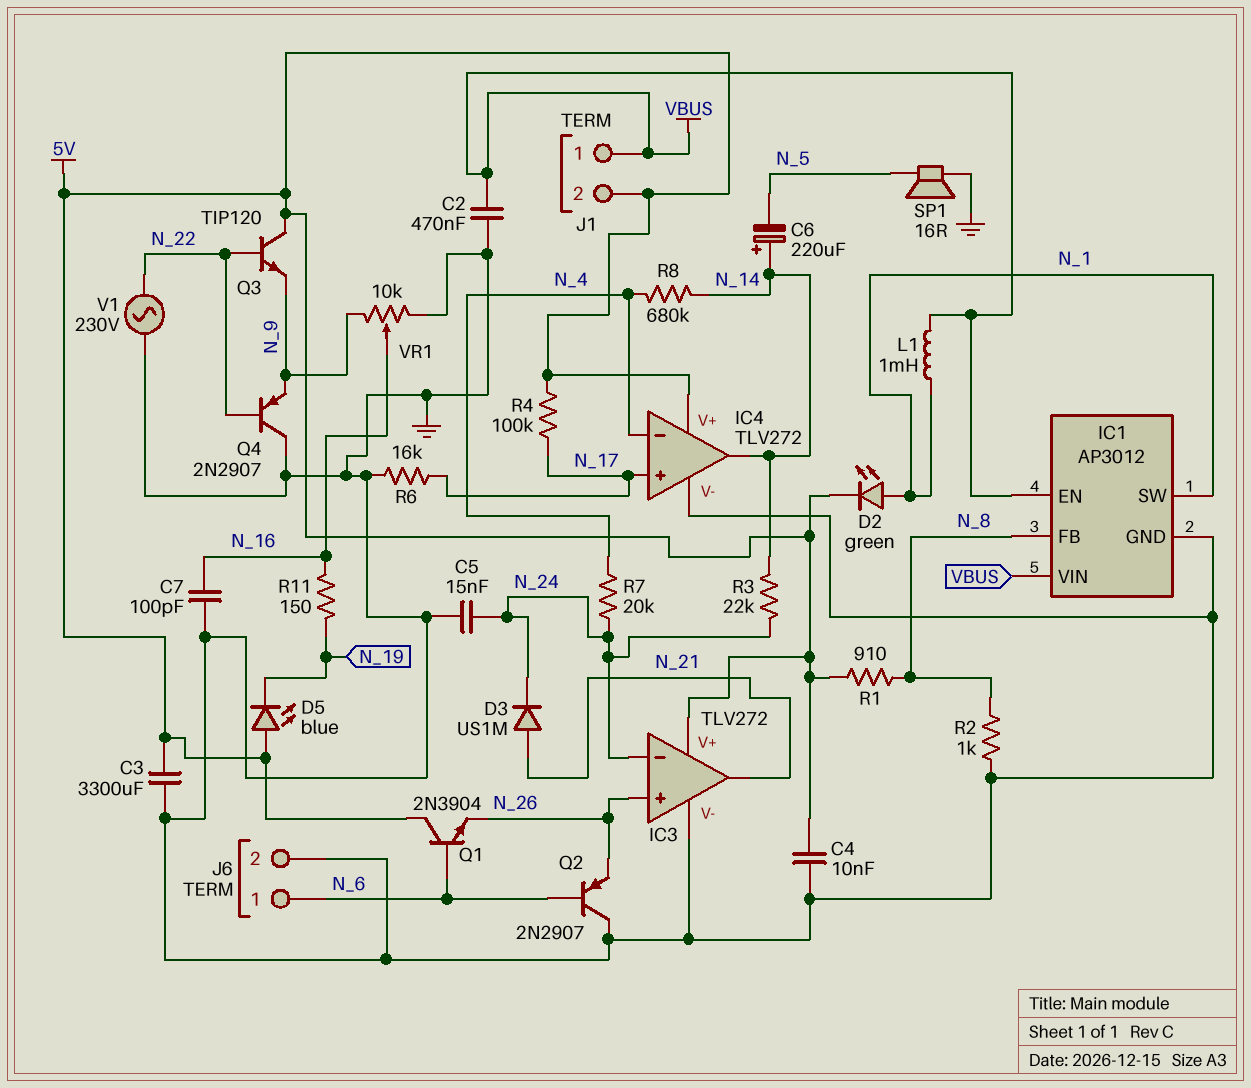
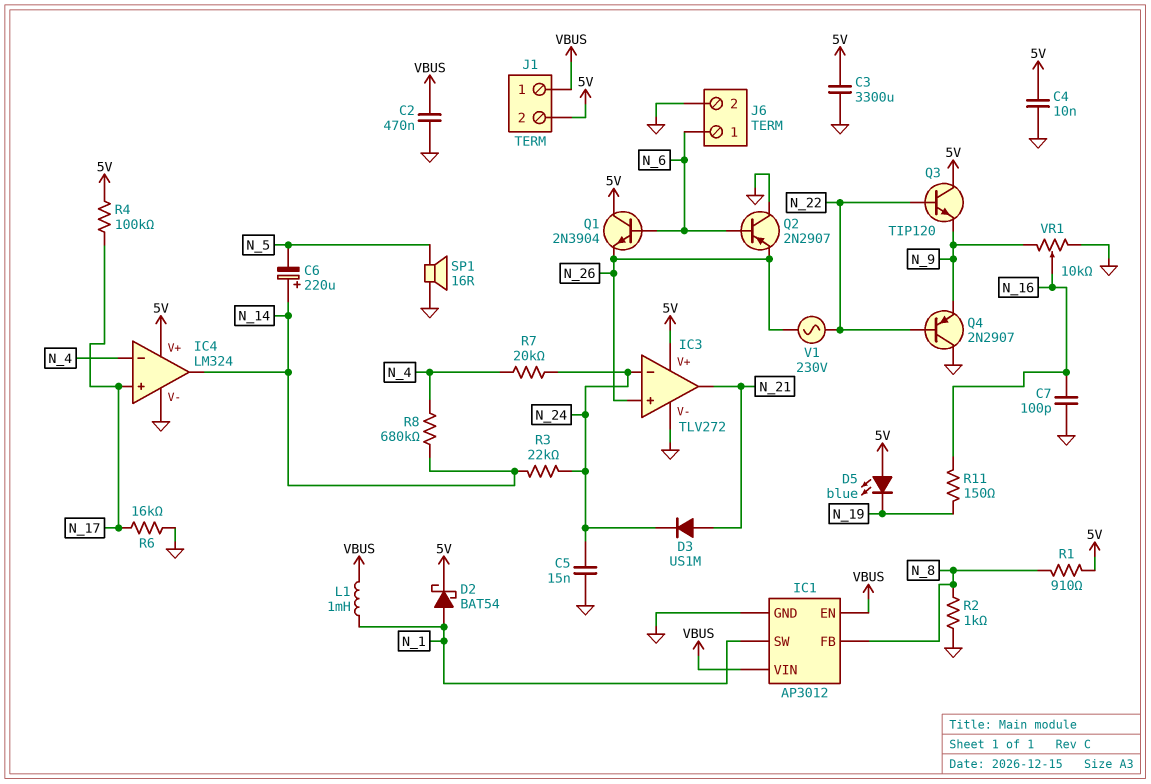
D2: LED green (A N_1, K 5V) -> schottky BAT54 (A N_1, K 5V)
IC4: TLV272 -> LM324
V1: AC 230V (GND, N_22) -> AC 230V (N_22, N_26)

